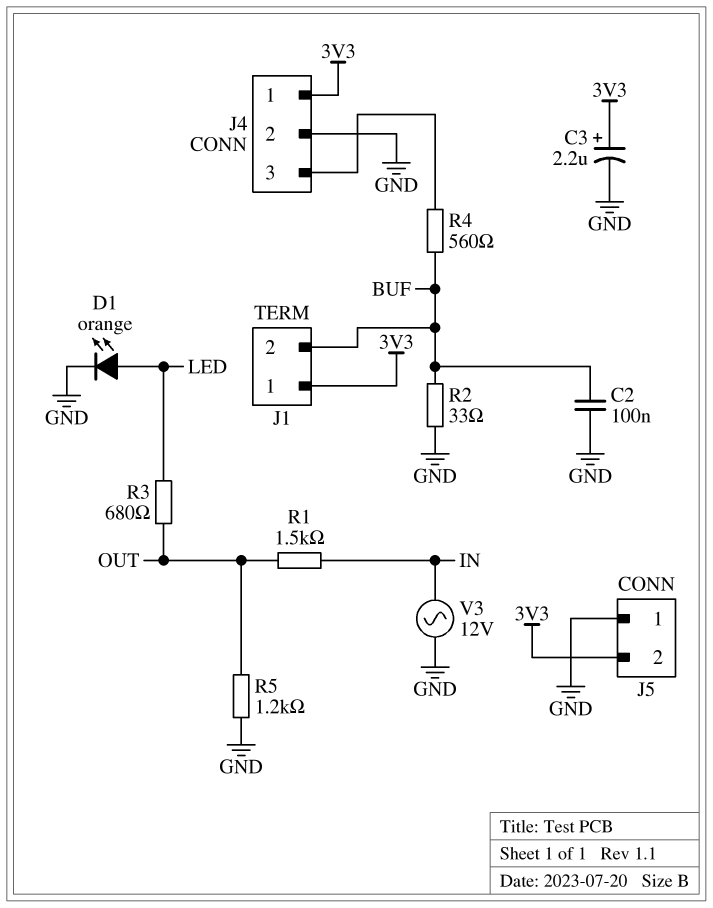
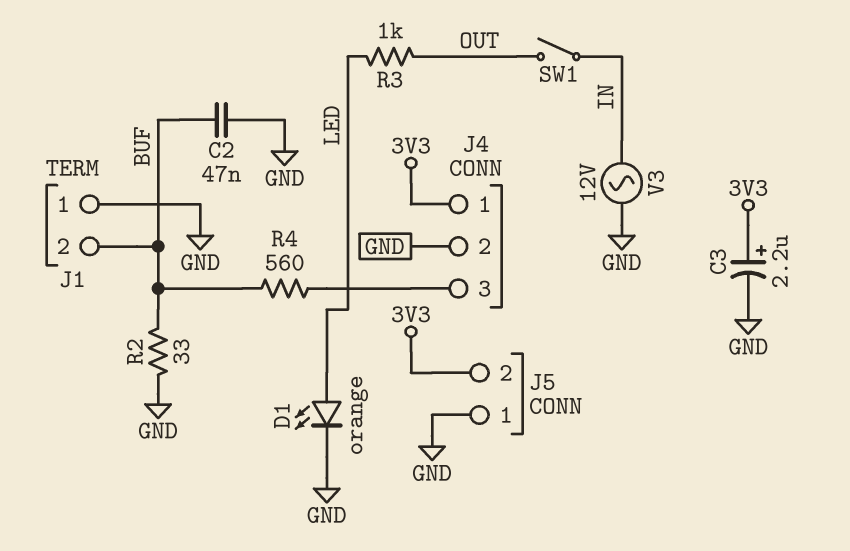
C2: 100nF (BUF, GND) -> 47nF (BUF, GND)
J1 pin 1: 3V3 -> GND
R1: 1.5k (IN, OUT) -> none
R3: 680 (LED, OUT) -> 1k (LED, OUT)
R5: 1.2k (GND, OUT) -> none
SW1: none -> switch (IN, OUT)

